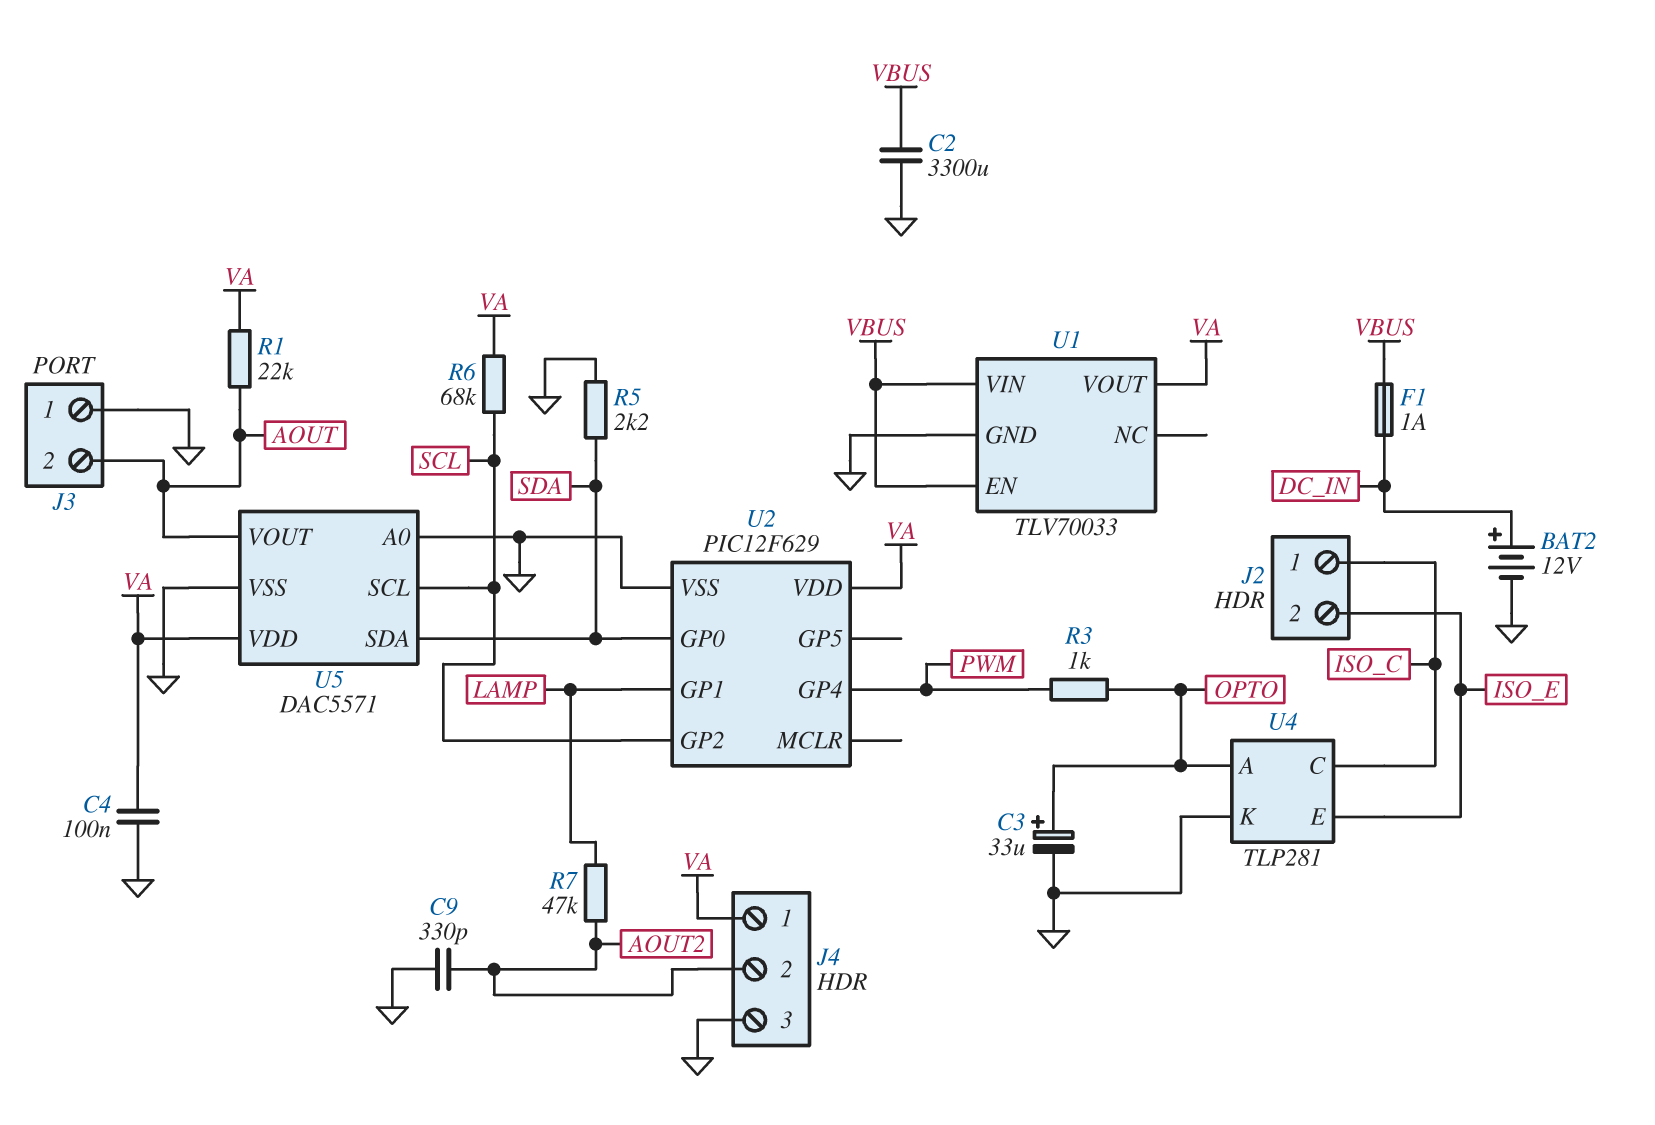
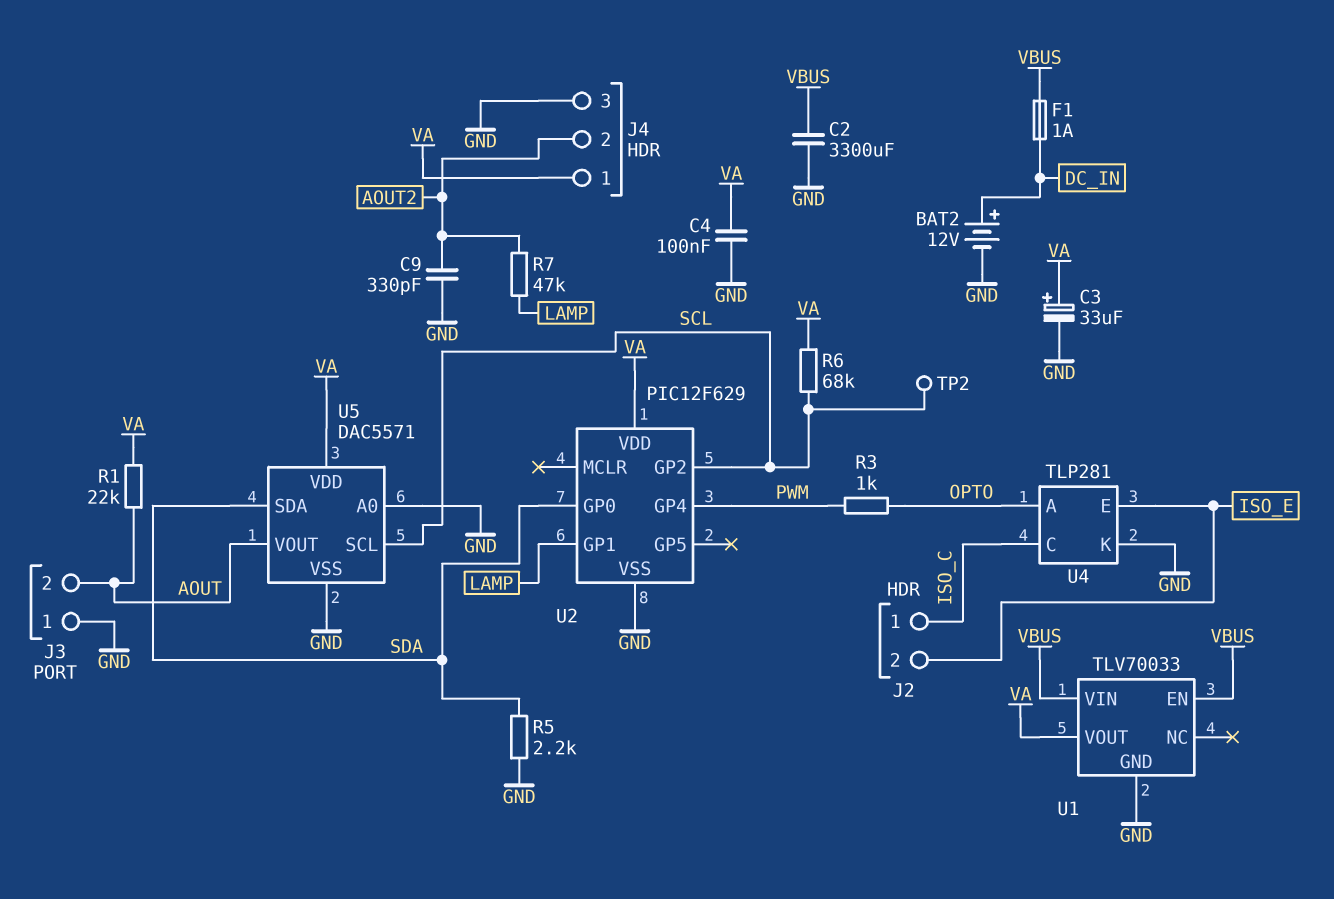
C3: 33uF (plus OPTO, minus GND) -> 33uF (plus VA, minus GND)
TP2: none -> test point (SCL)

